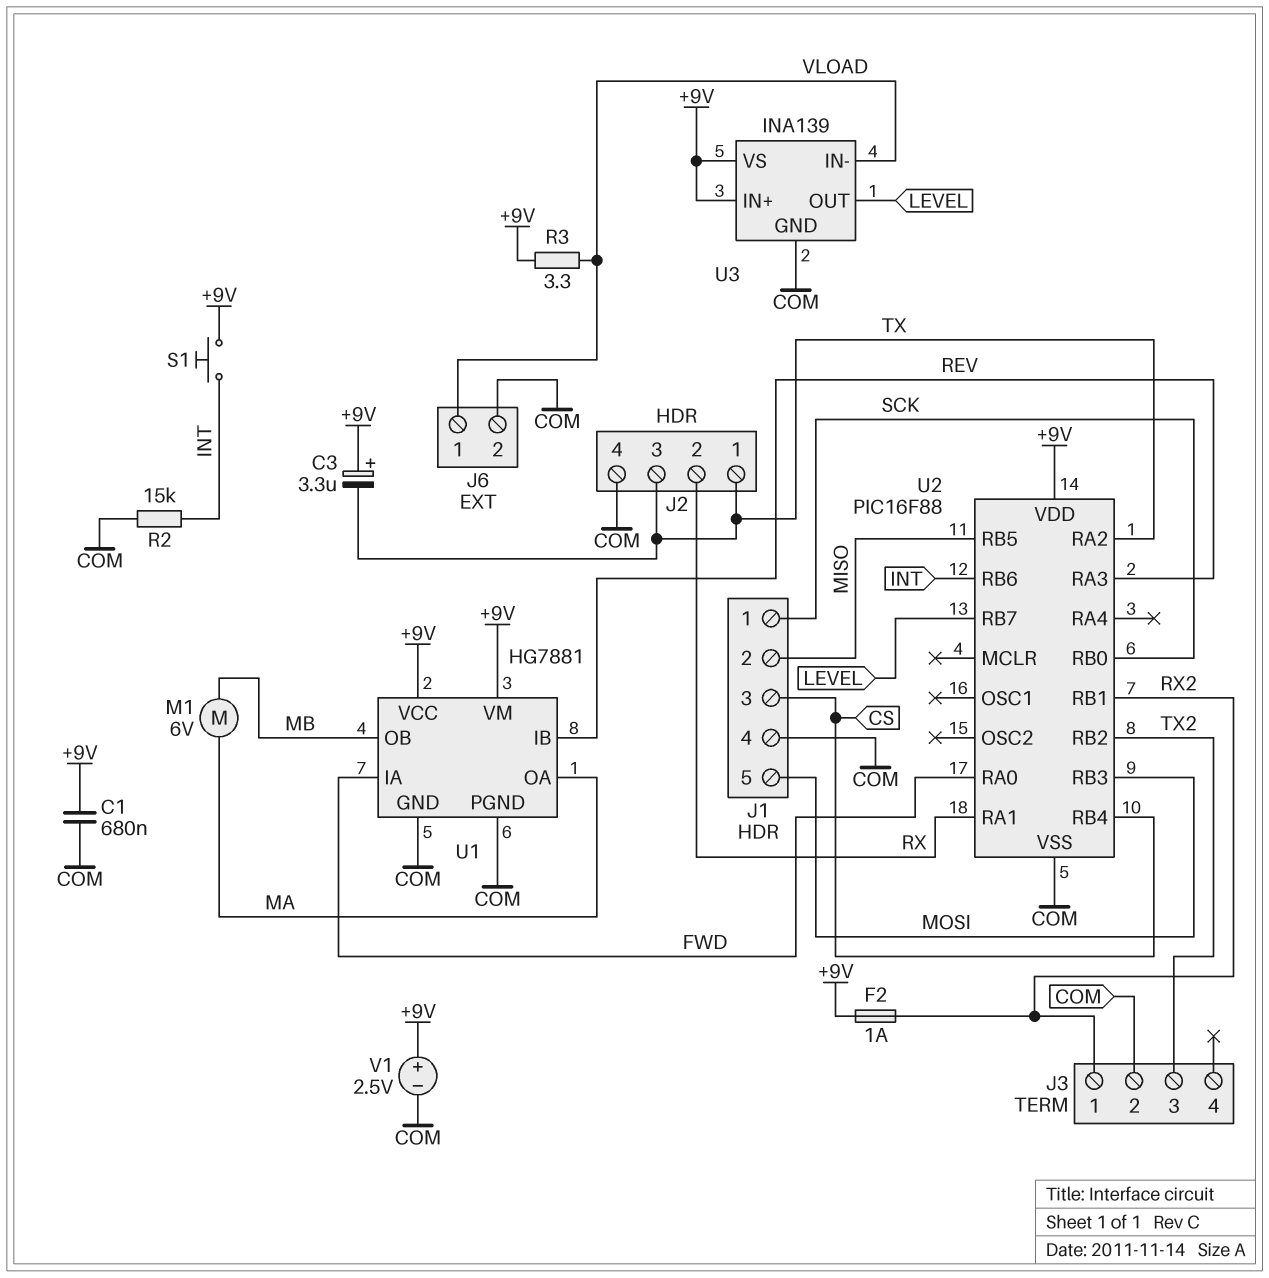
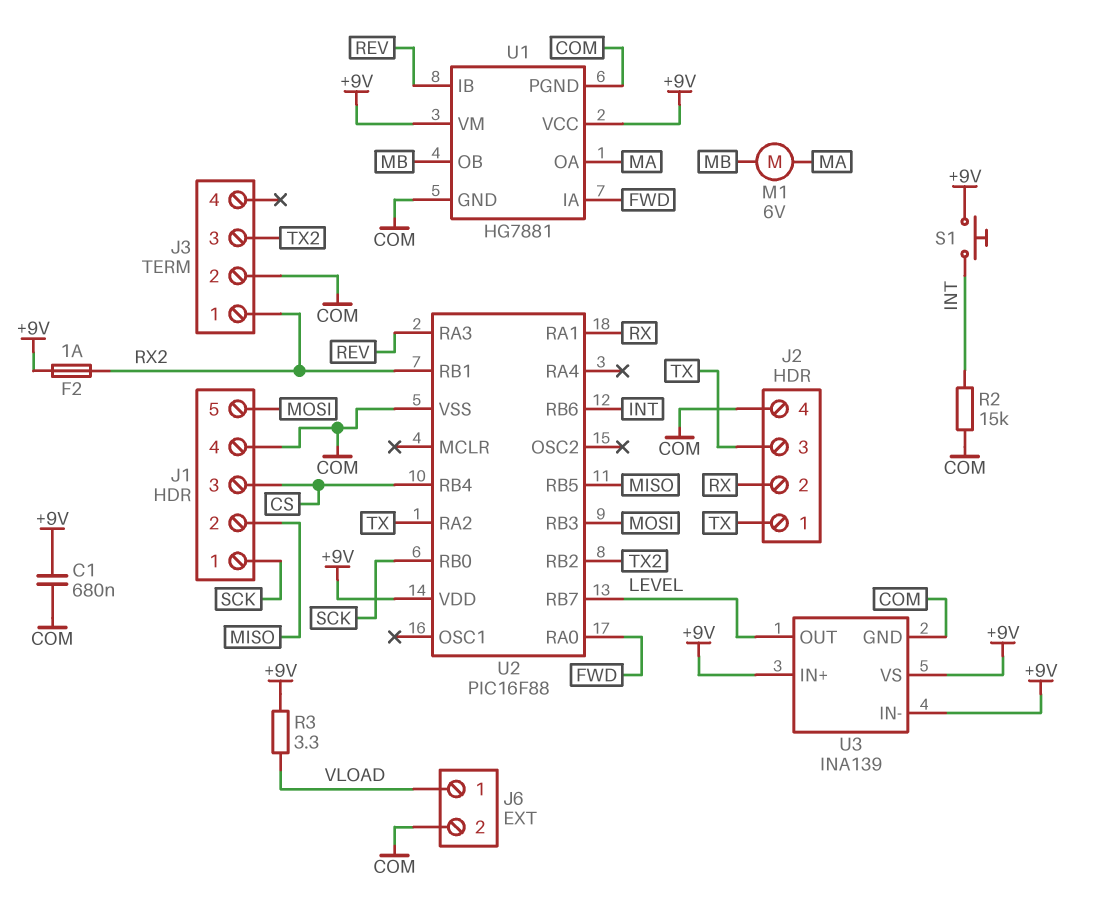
C3: 3.3uF (plus +9V, minus TX) -> none
U3 pin IN-: VLOAD -> +9V
V1: 2.5V (plus +9V, minus COM) -> none

